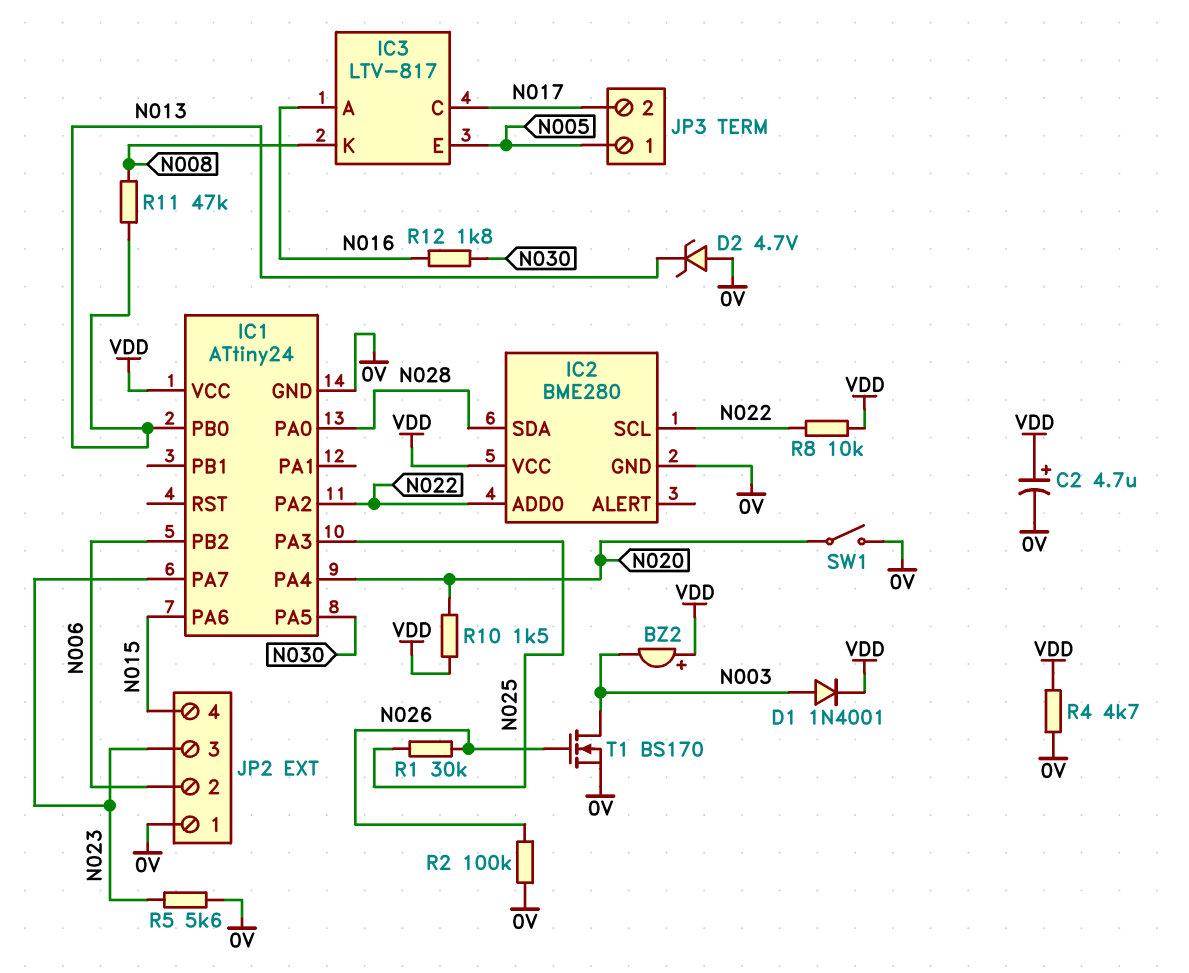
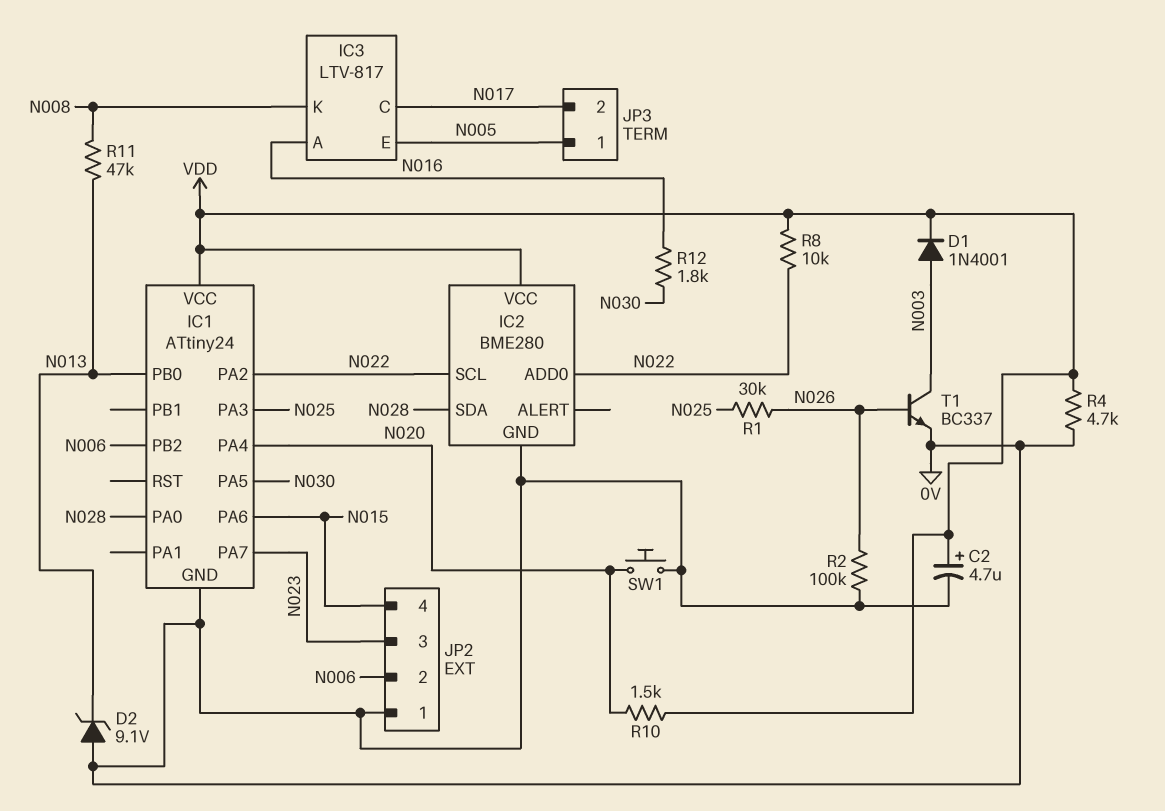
BZ2: buzzer (plus VDD, minus N003) -> none
D2: zener 4.7V (A 0V, K N013) -> zener 9.1V (A 0V, K N013)
R5: 5.6k (0V, N023) -> none
SW1: switch (0V, N020) -> button (0V, N020)
T1: NMOS BS170 (G N026, D N003, S 0V) -> NPN BC337 (B N026, C N003, E 0V)

